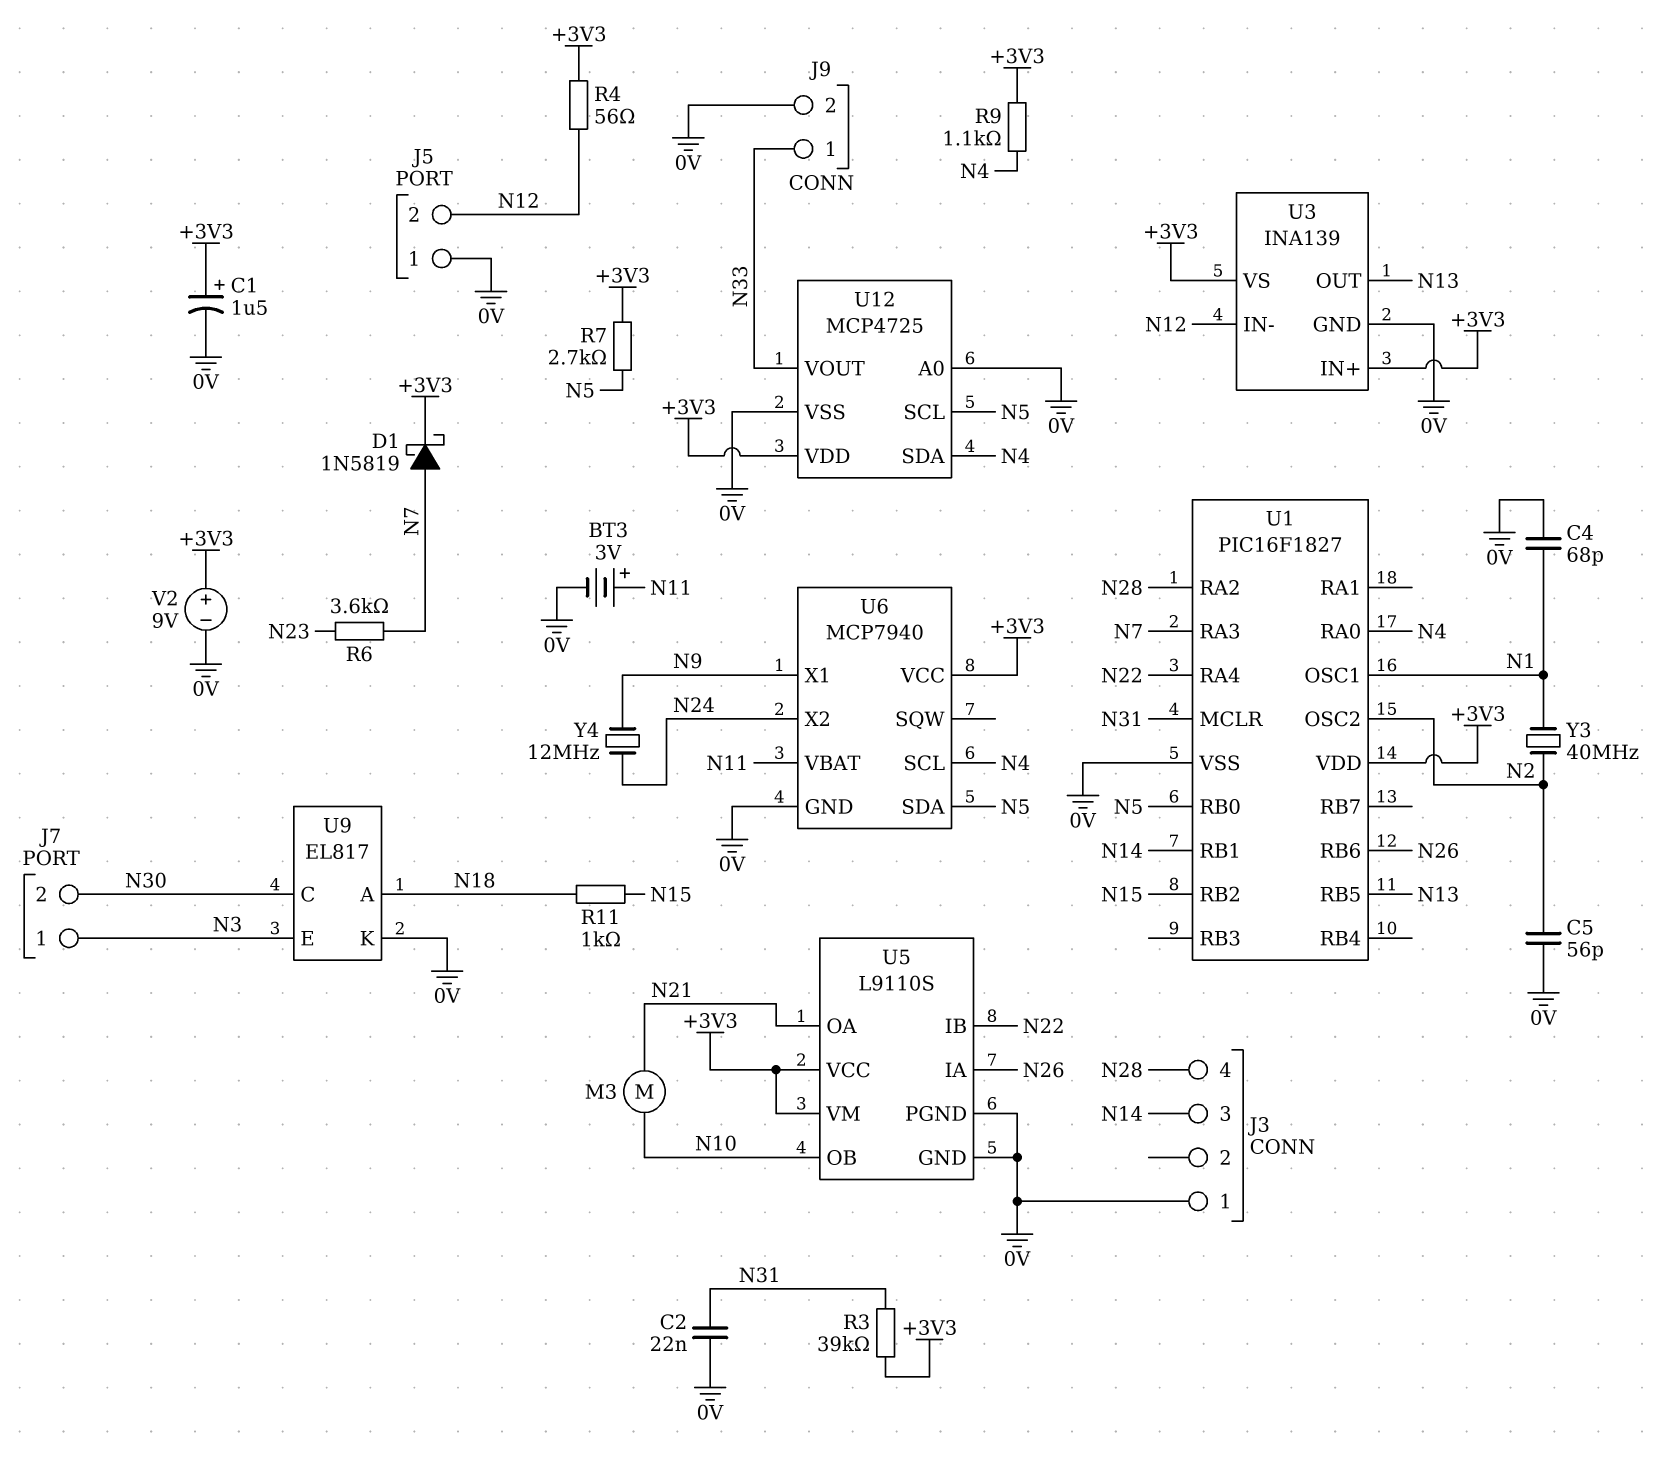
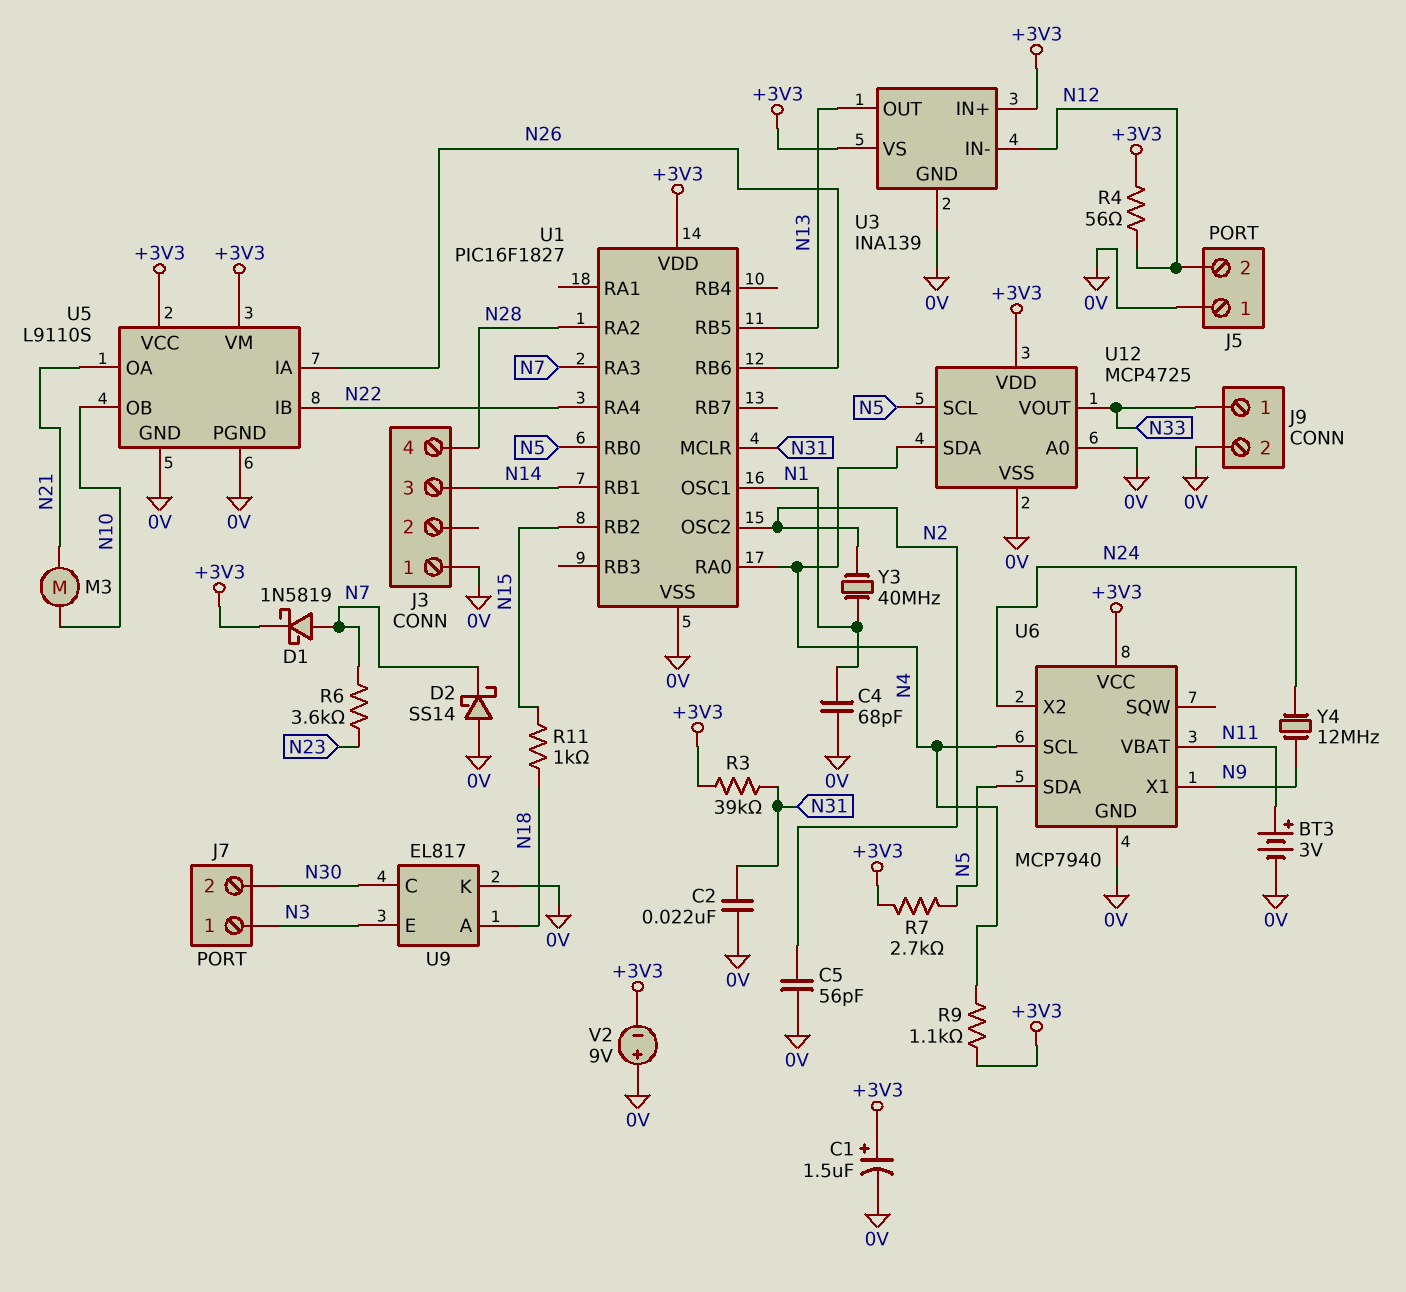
D2: none -> schottky SS14 (A 0V, K N7)
V2: 9V (plus +3V3, minus 0V) -> 9V (plus 0V, minus +3V3)

